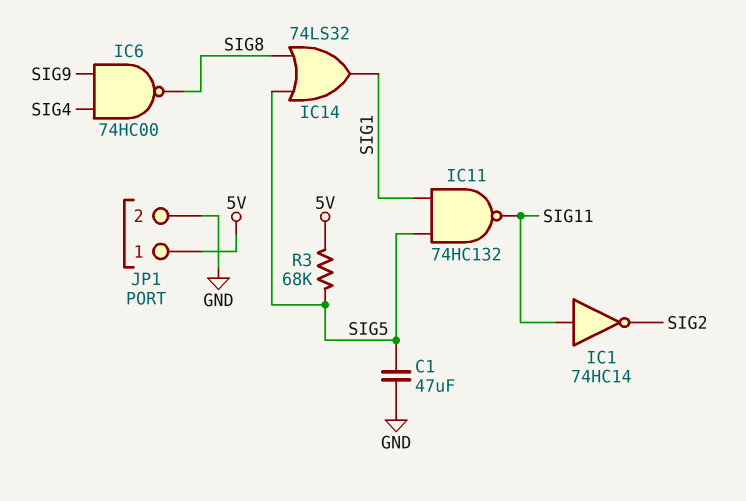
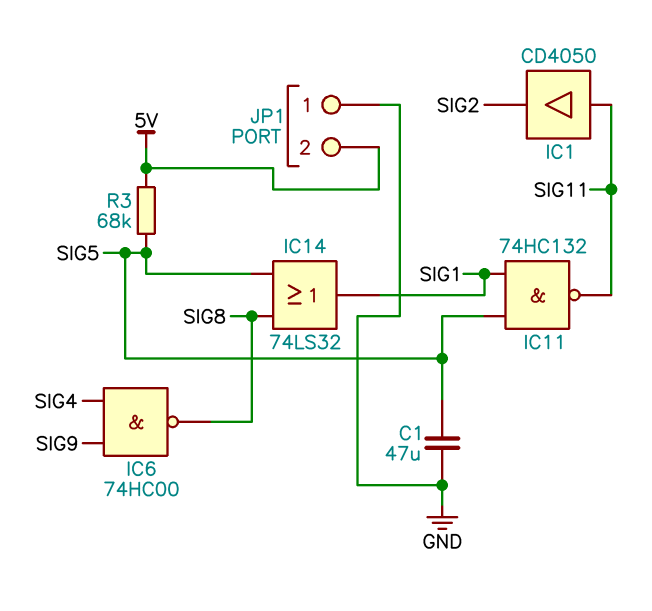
IC1: NOT 74HC14 (in SIG11, out SIG2) -> buffer CD4050 (in SIG11, out SIG2)
JP1 pin 1: 5V -> GND
JP1 pin 2: GND -> 5V

